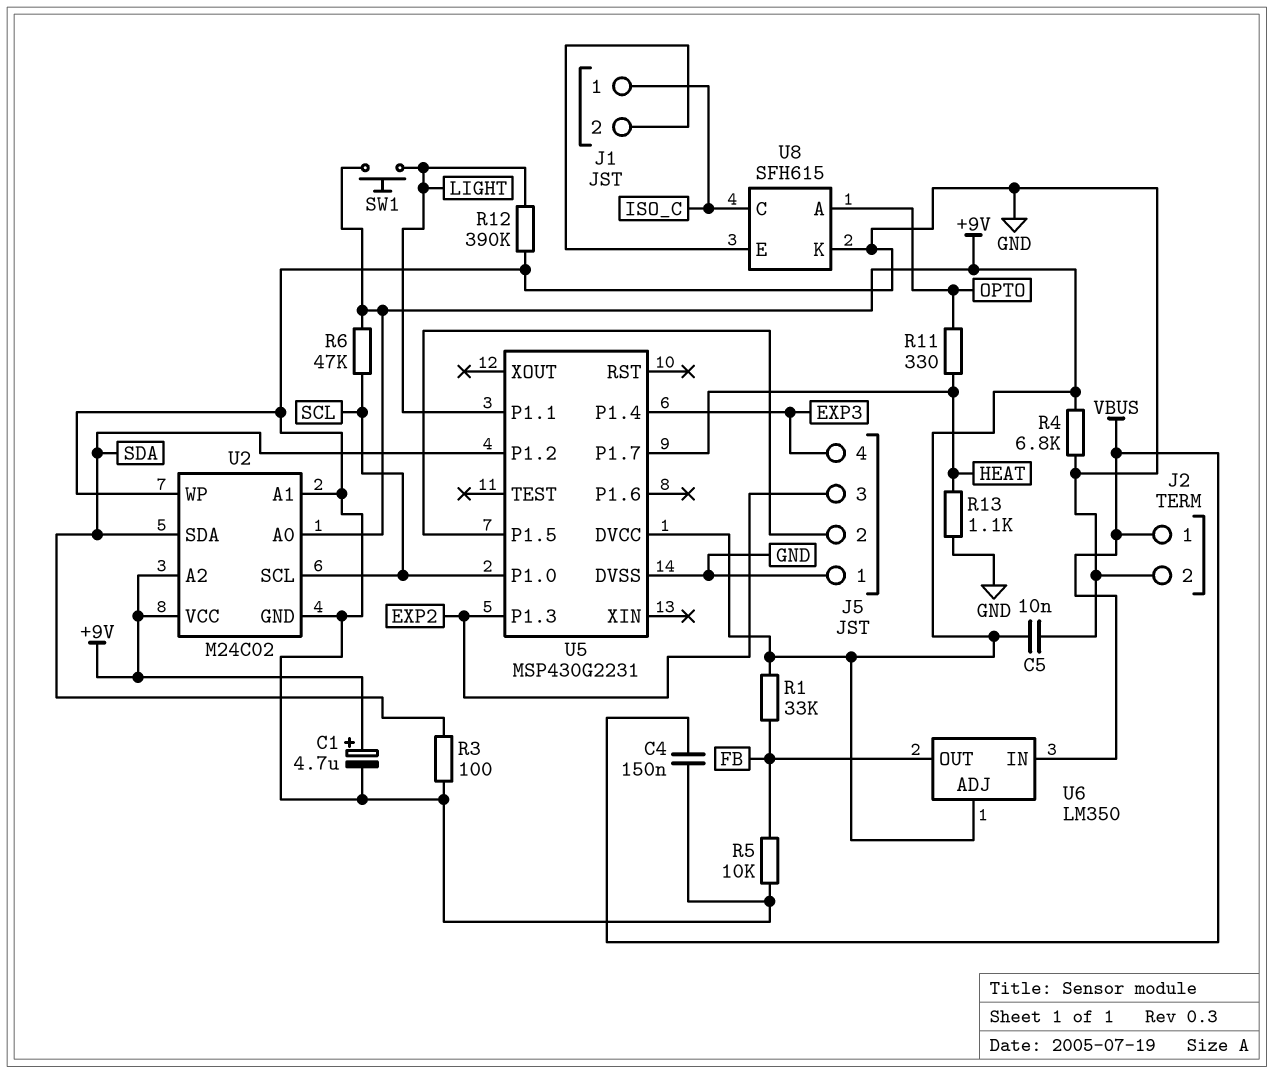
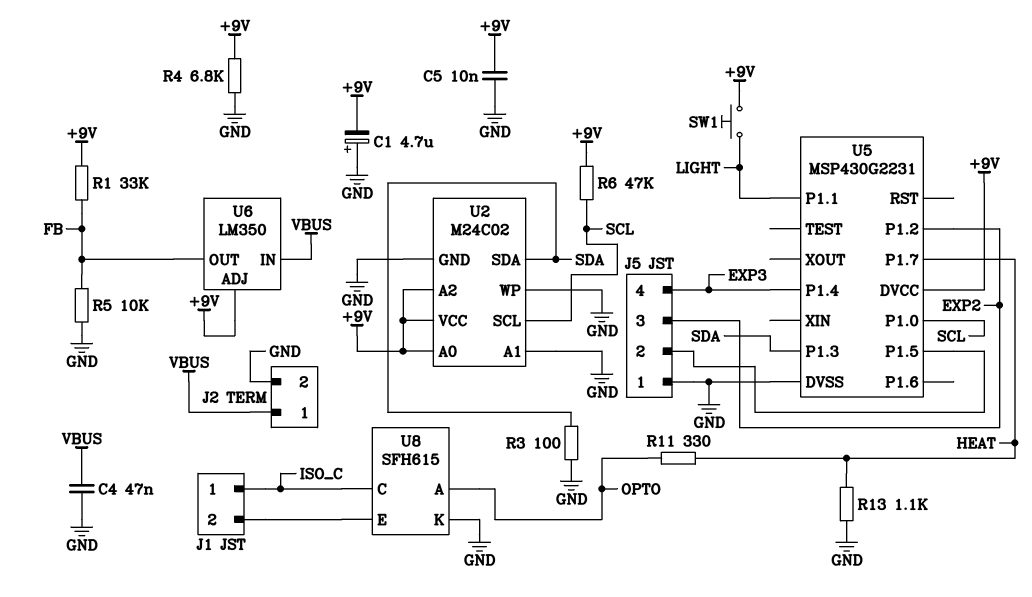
C1: 4.7uF (plus +9V, minus GND) -> 4.7uF (plus GND, minus +9V)
C4: 150nF (GND, VBUS) -> 47nF (GND, VBUS)
R12: 390k (GND, LIGHT) -> none
U5 pin P1.2: SDA -> EXP2
U5 pin P1.3: EXP2 -> SDA

